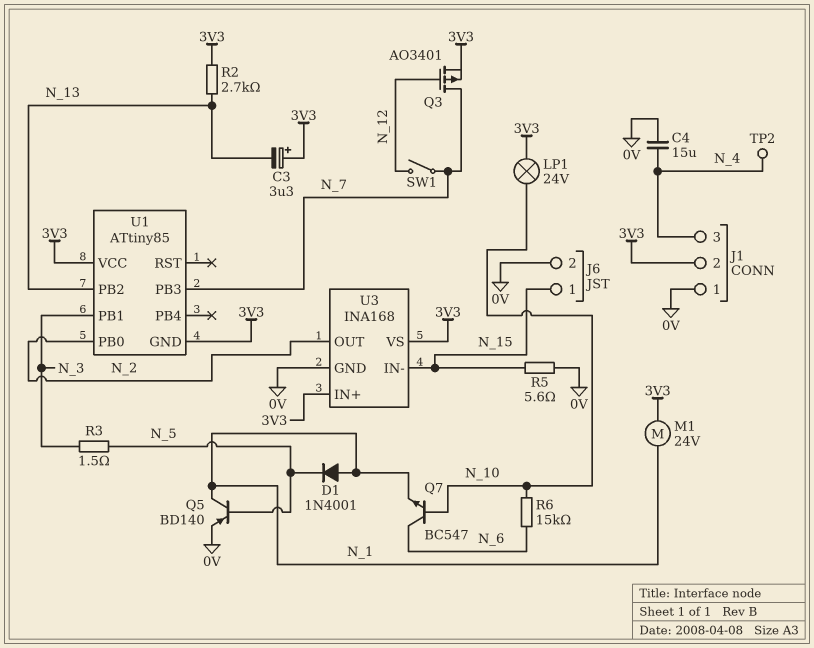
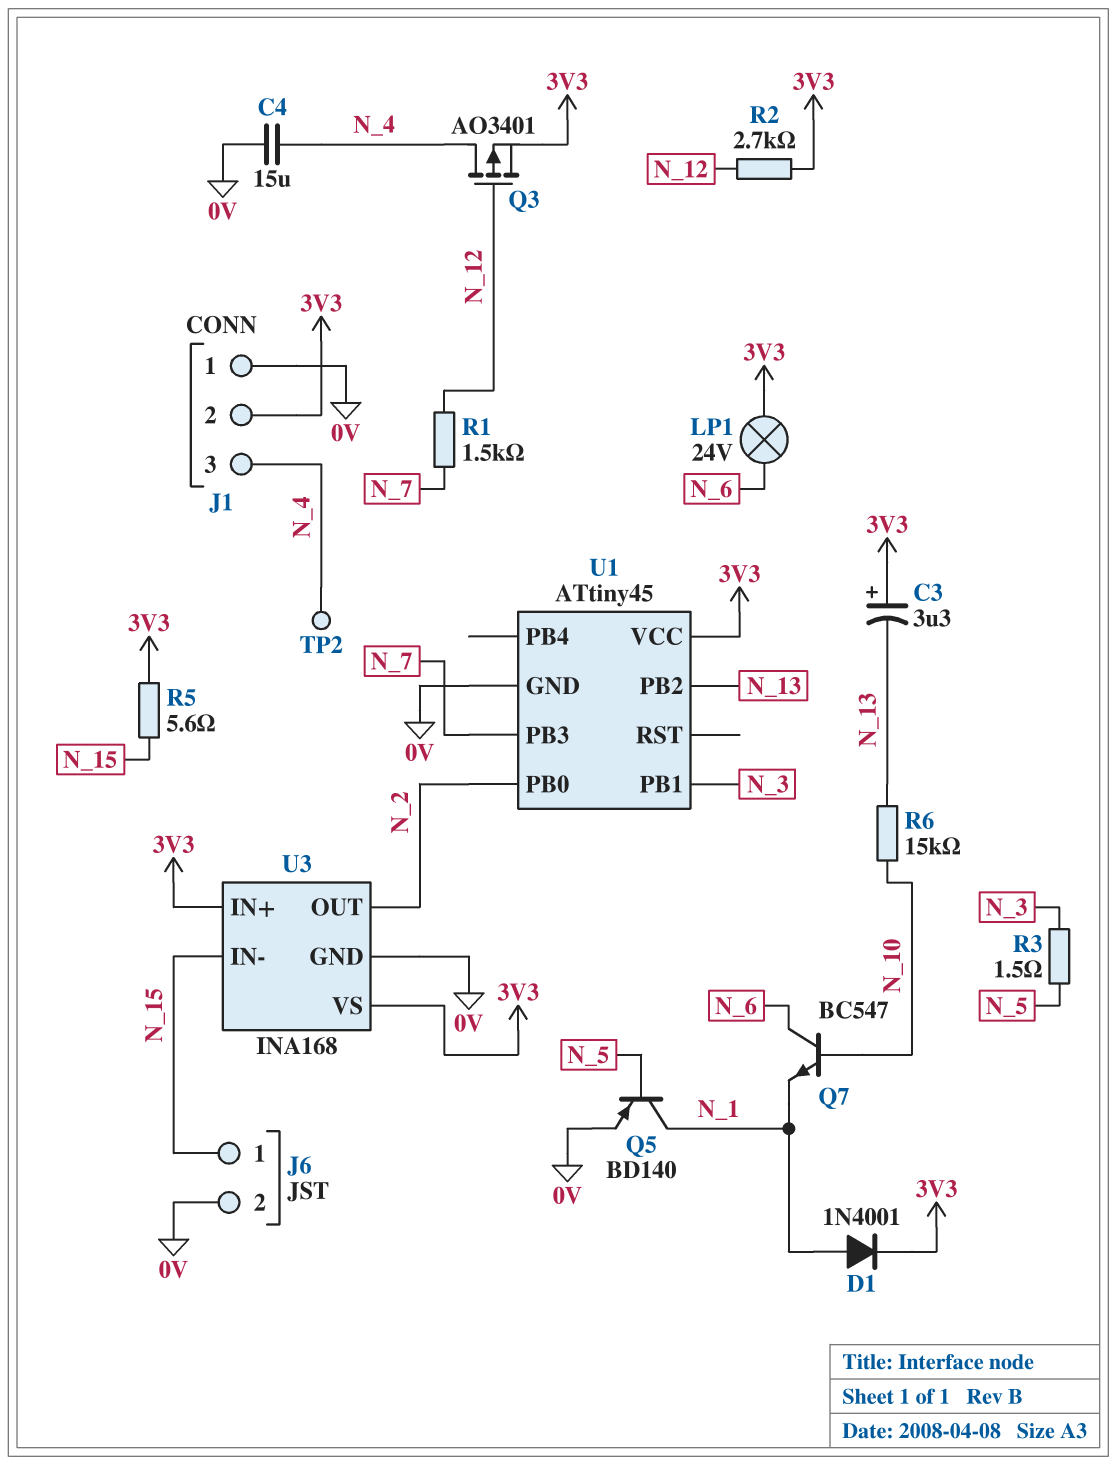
D1: diode 1N4001 (A N_1, K N_5) -> diode 1N4001 (A N_1, K 3V3)
LP1: lamp 24V (3V3, N_10) -> lamp 24V (3V3, N_6)
M1: motor 24V (3V3, N_1) -> none
Q3: PMOS AO3401 (G N_12, D N_7, S 3V3) -> PMOS AO3401 (G N_12, D N_4, S 3V3)
R1: none -> 1.5k (N_7, N_12)
R2: 2.7k (3V3, N_13) -> 2.7k (3V3, N_12)
R5: 5.6 (0V, N_15) -> 5.6 (3V3, N_15)
R6: 15k (N_6, N_10) -> 15k (N_10, N_13)
SW1: switch (N_7, N_12) -> none
U1: ATtiny85 -> ATtiny45
U1 pin GND: 3V3 -> 0V

